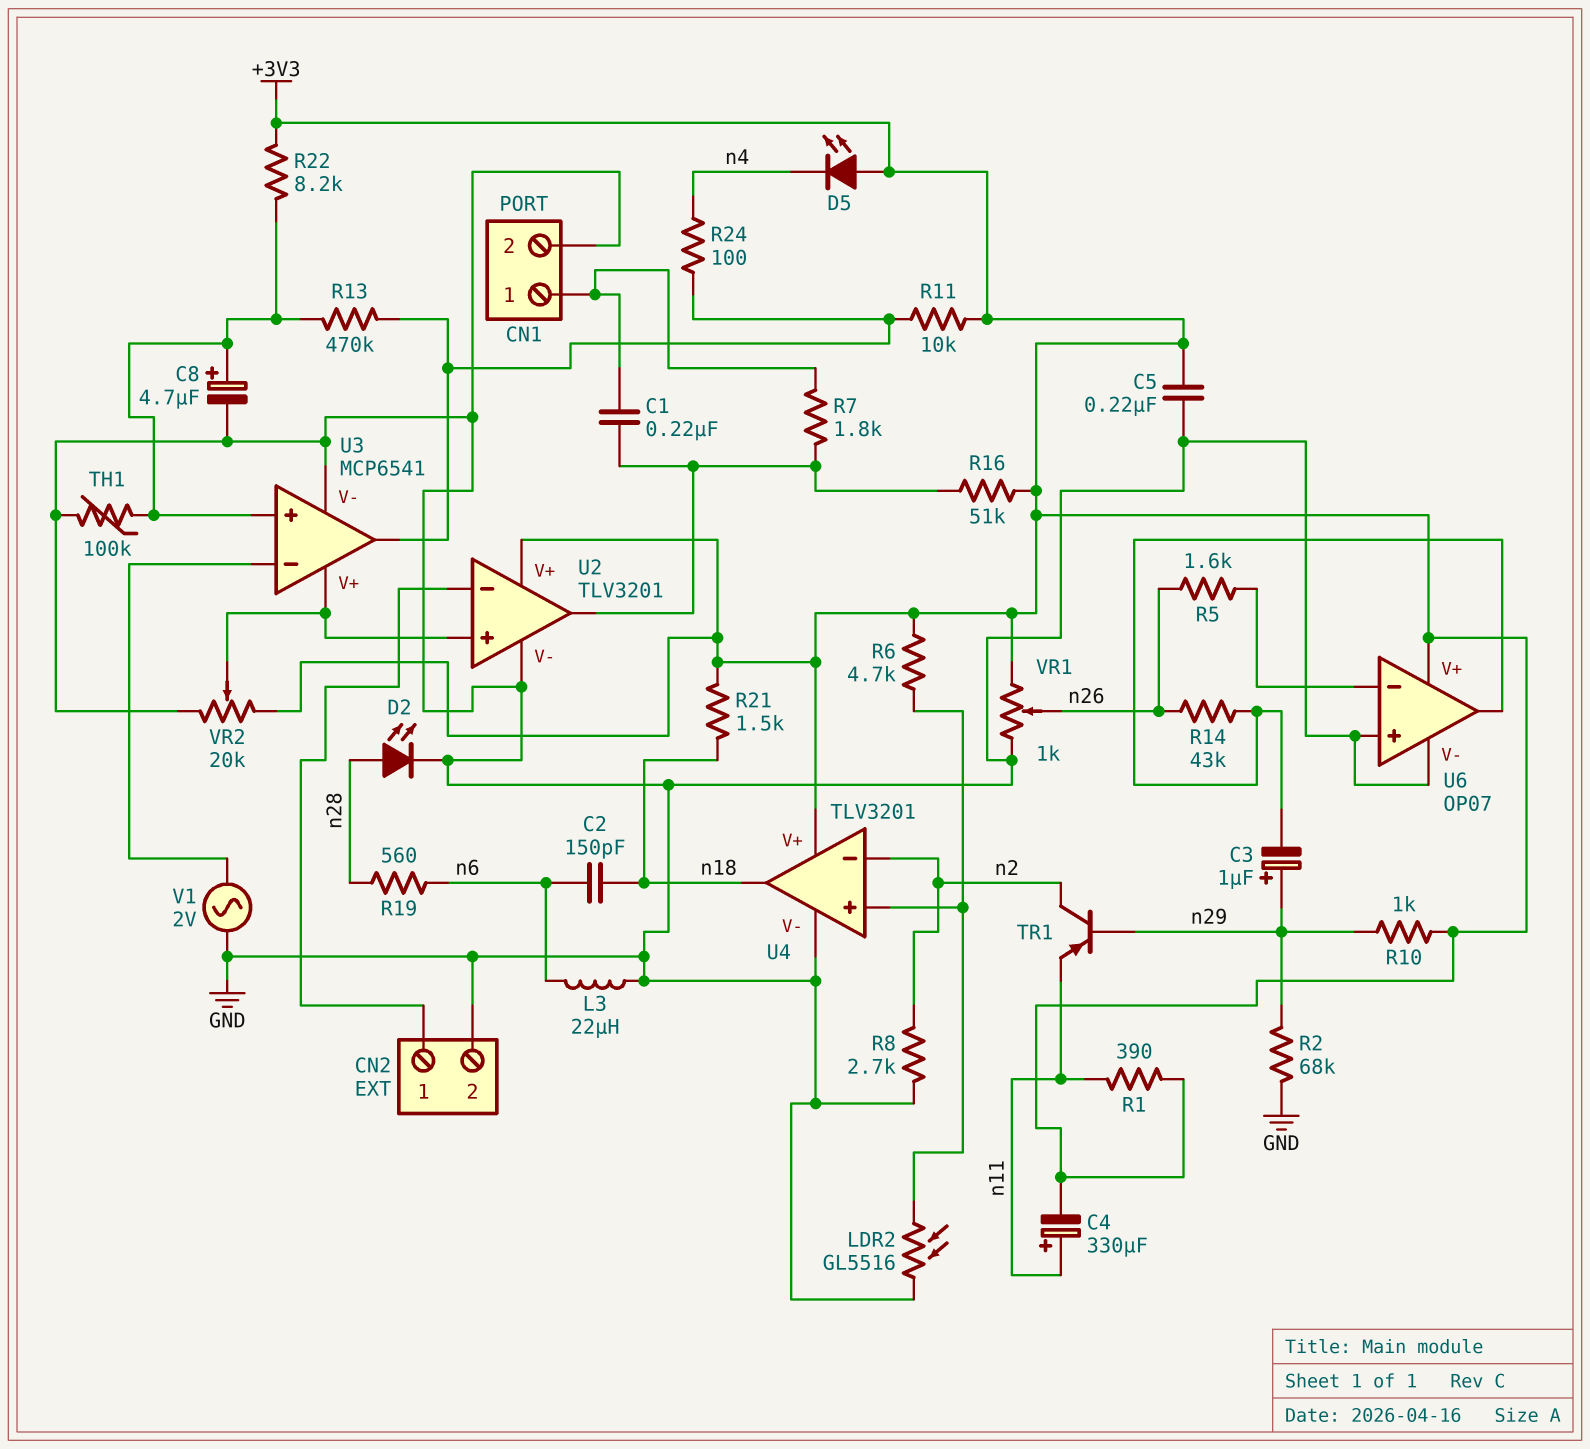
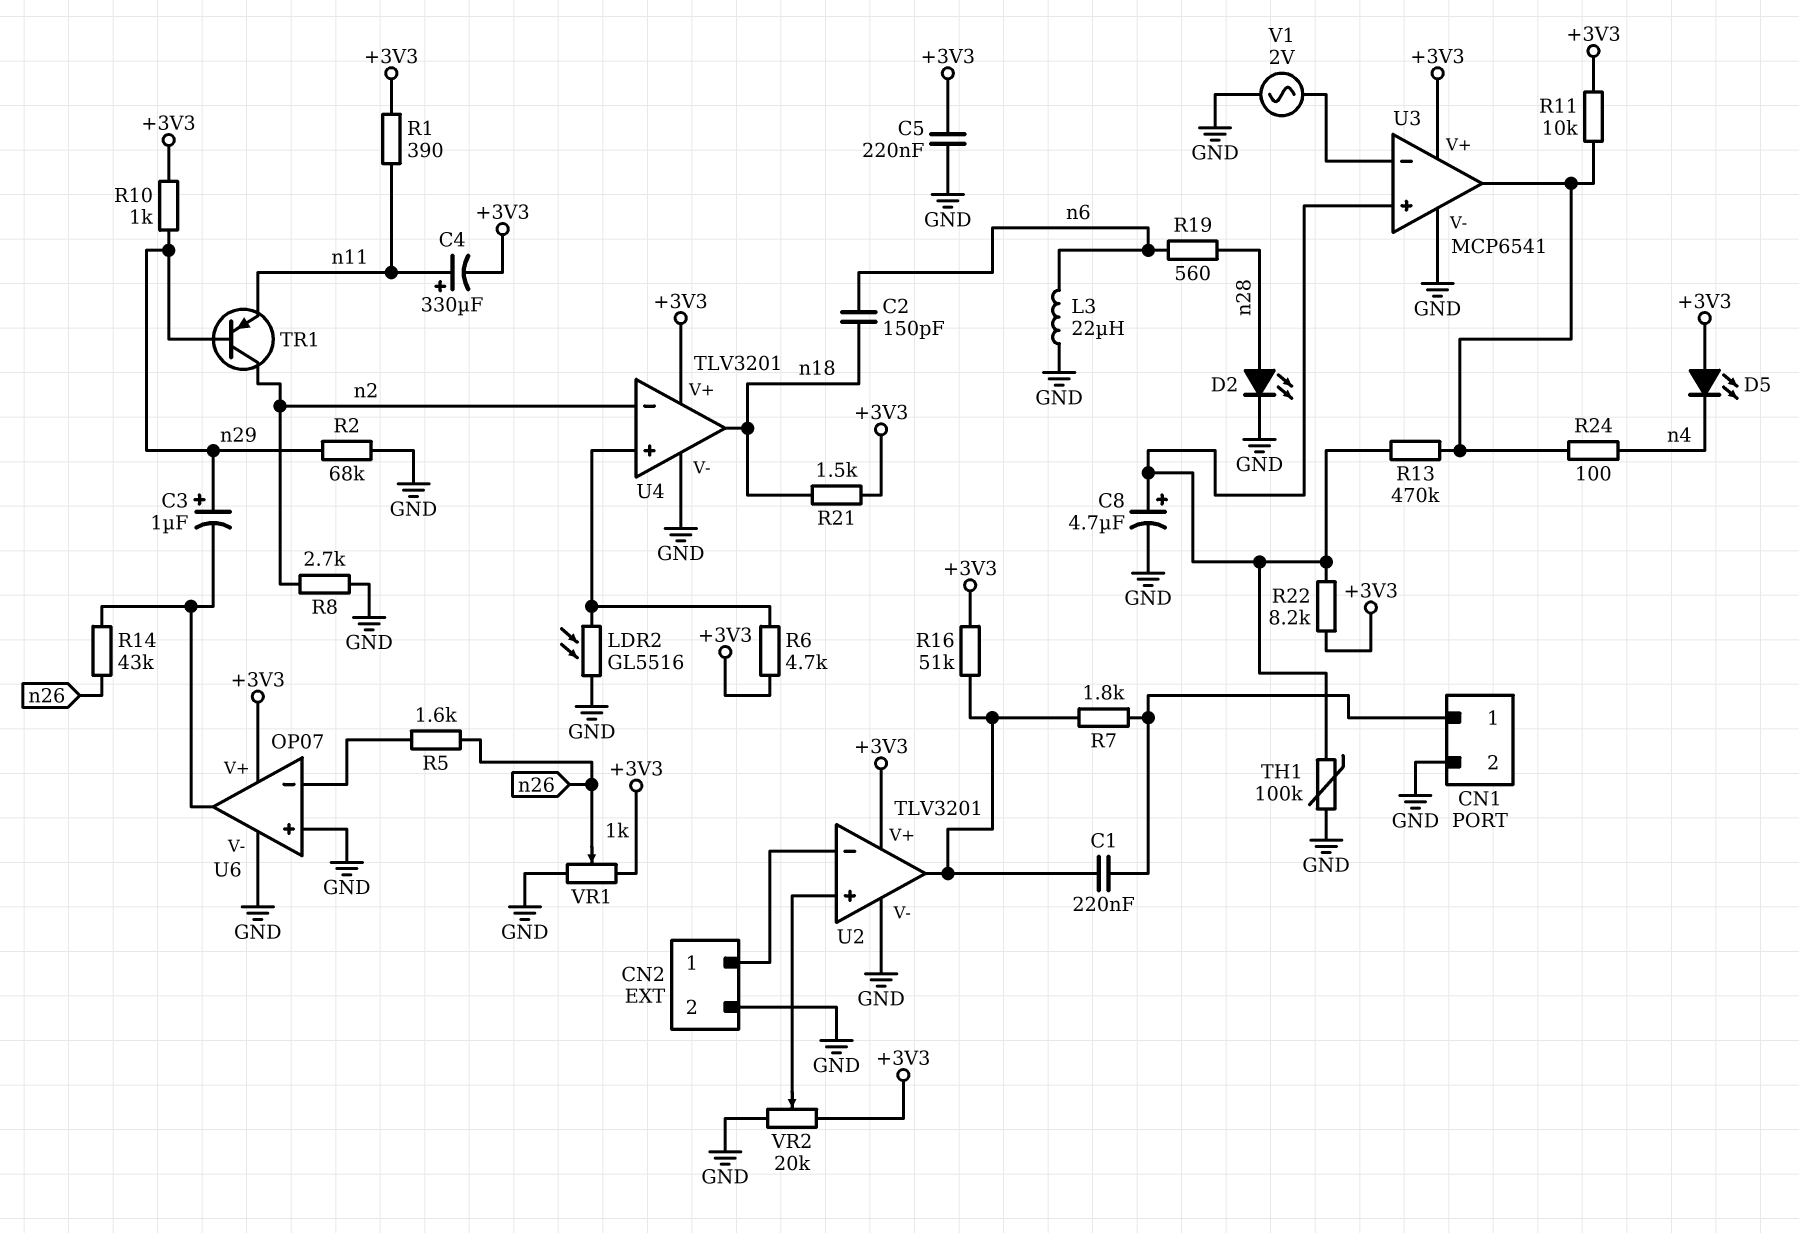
U3 pin V+: U2/in+ -> +3V3

